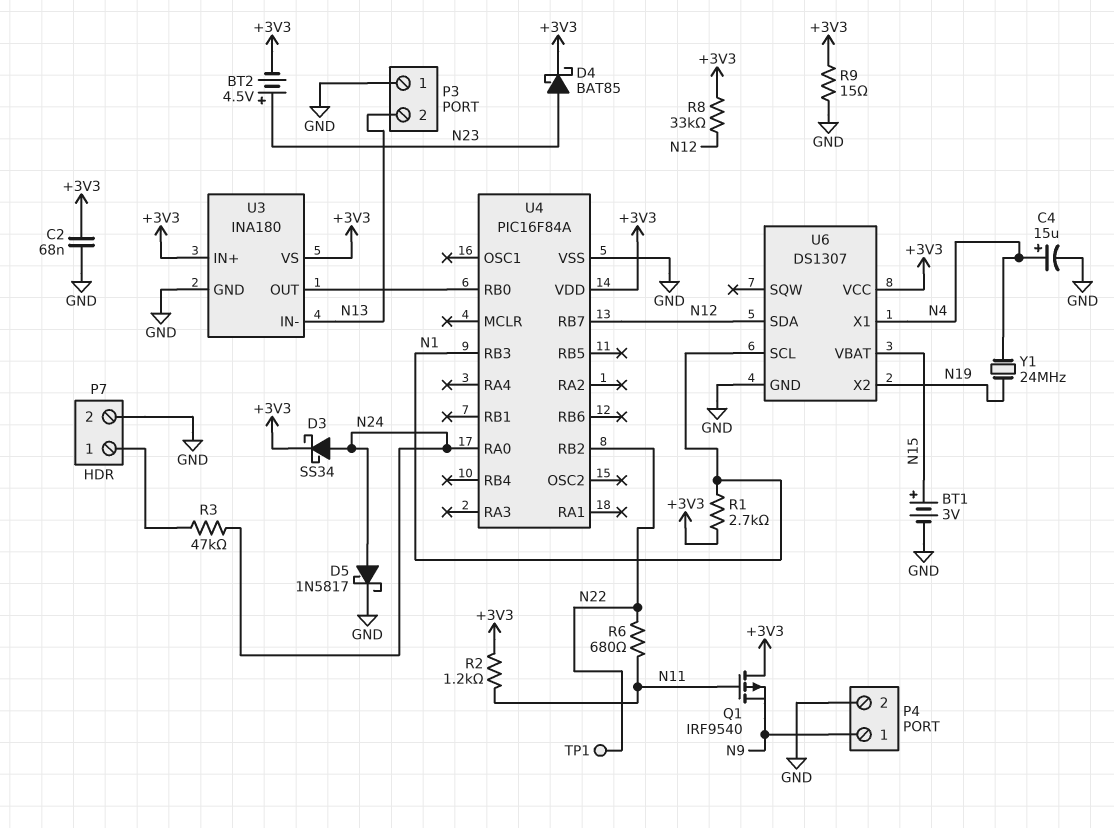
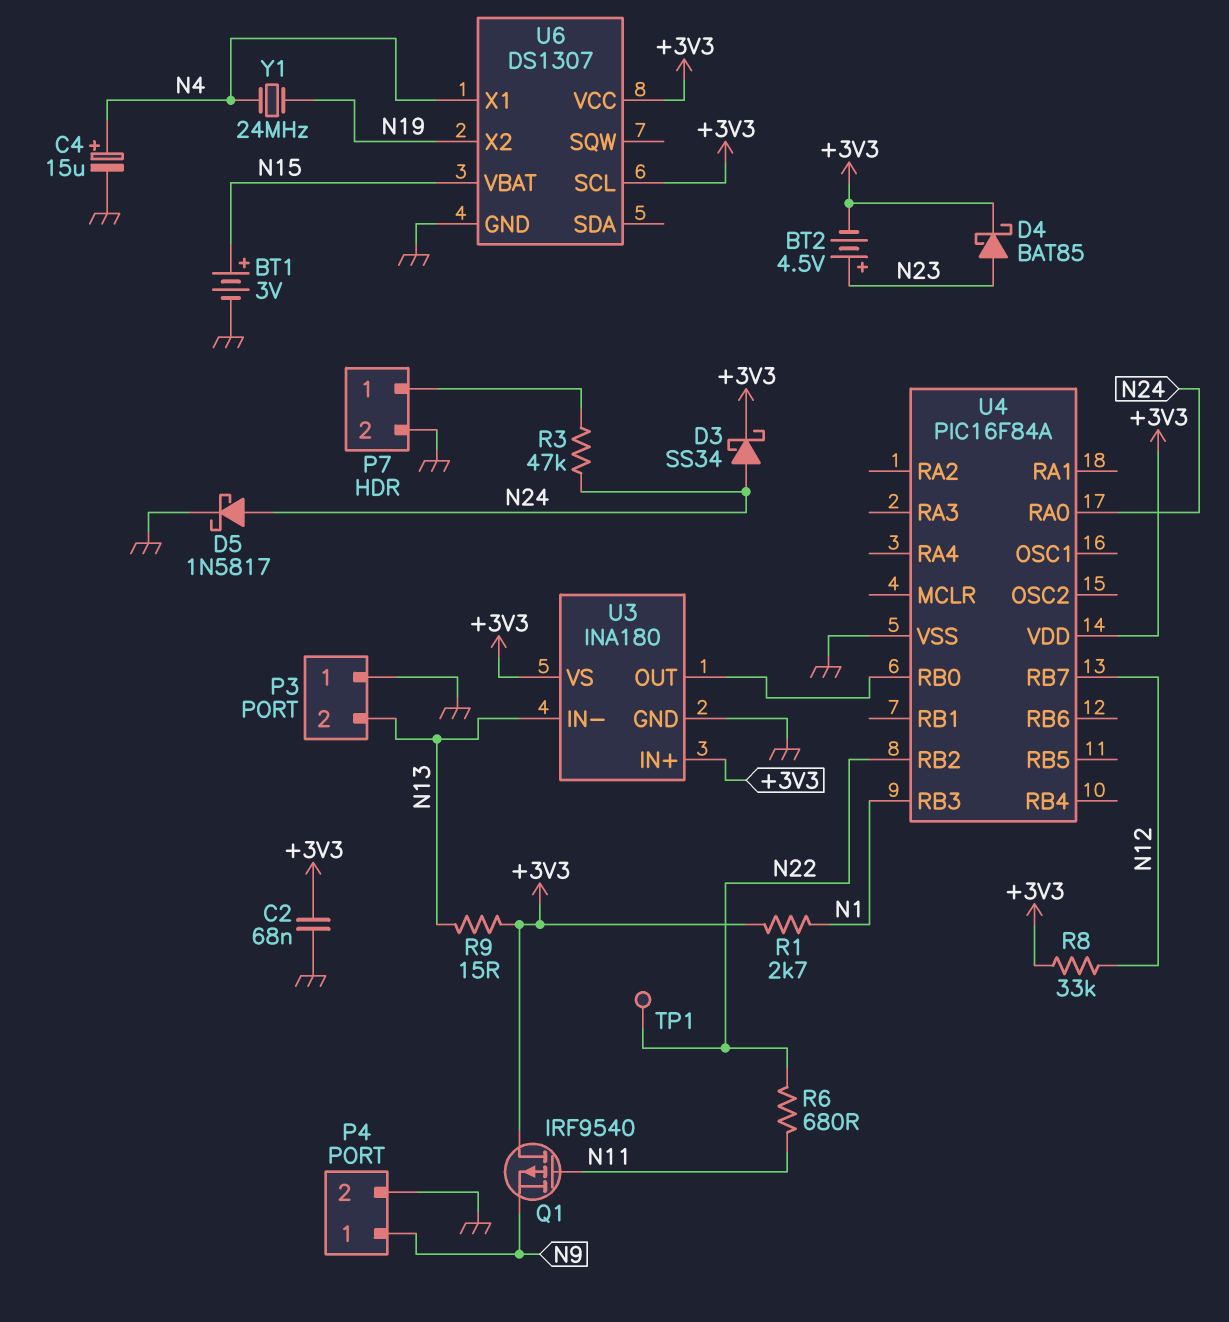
R2: 1.2k (+3V3, N11) -> none
R9: 15 (+3V3, GND) -> 15 (+3V3, N13)
U6 pin SCL: N1 -> +3V3
U6 pin SDA: N12 -> none

